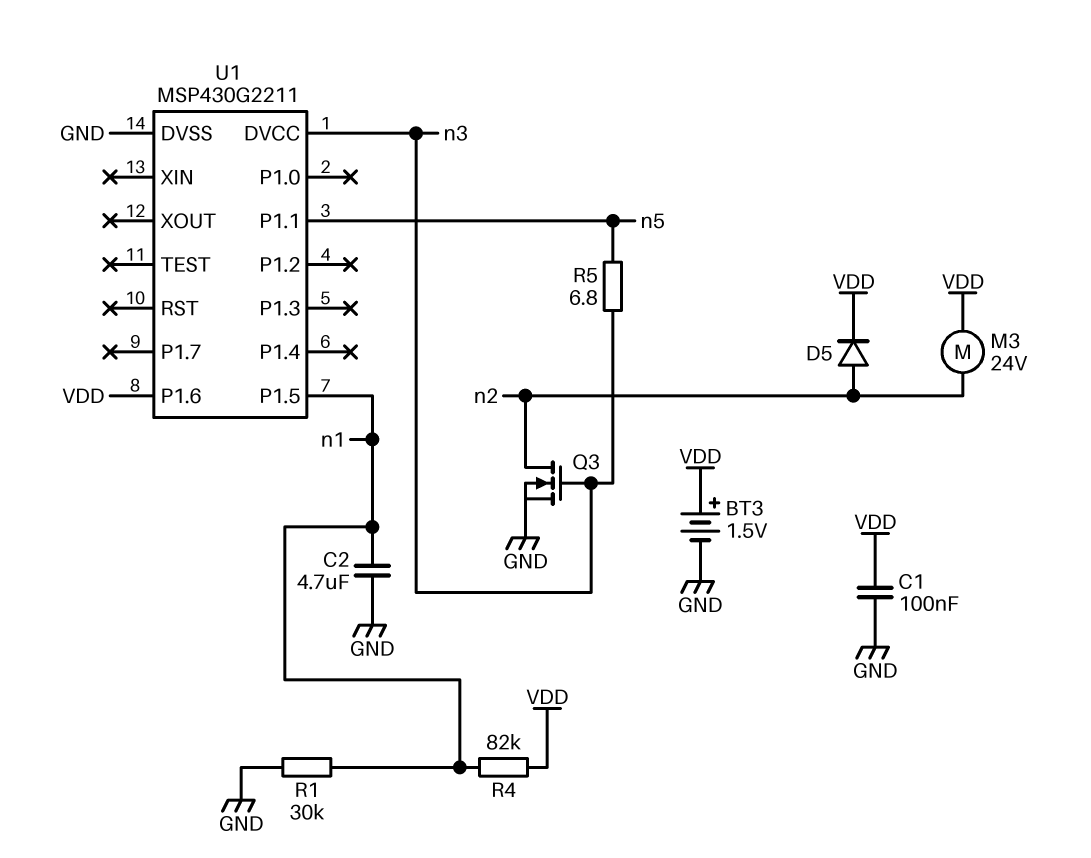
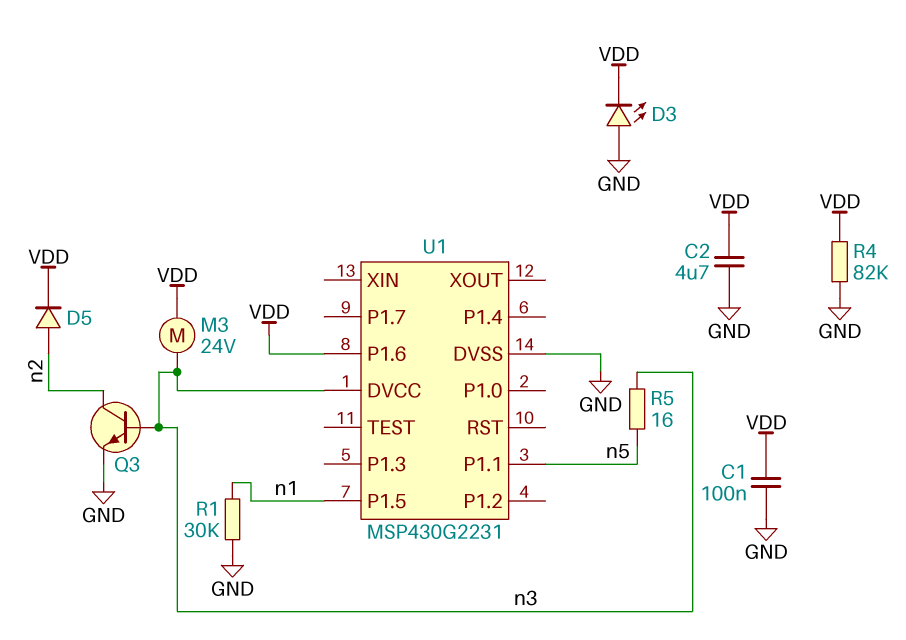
BT3: 1.5V (plus VDD, minus GND) -> none
C2: 4.7uF (GND, n1) -> 4.7uF (GND, VDD)
D3: none -> LED (A GND, K VDD)
M3: motor 24V (VDD, n2) -> motor 24V (VDD, n3)
Q3: NMOS (G n3, D n2, S GND) -> NPN (B n3, C n2, E GND)
R4: 82k (VDD, n1) -> 82k (GND, VDD)
R5: 6.8 (n3, n5) -> 16 (n3, n5)
U1: MSP430G2211 -> MSP430G2231

